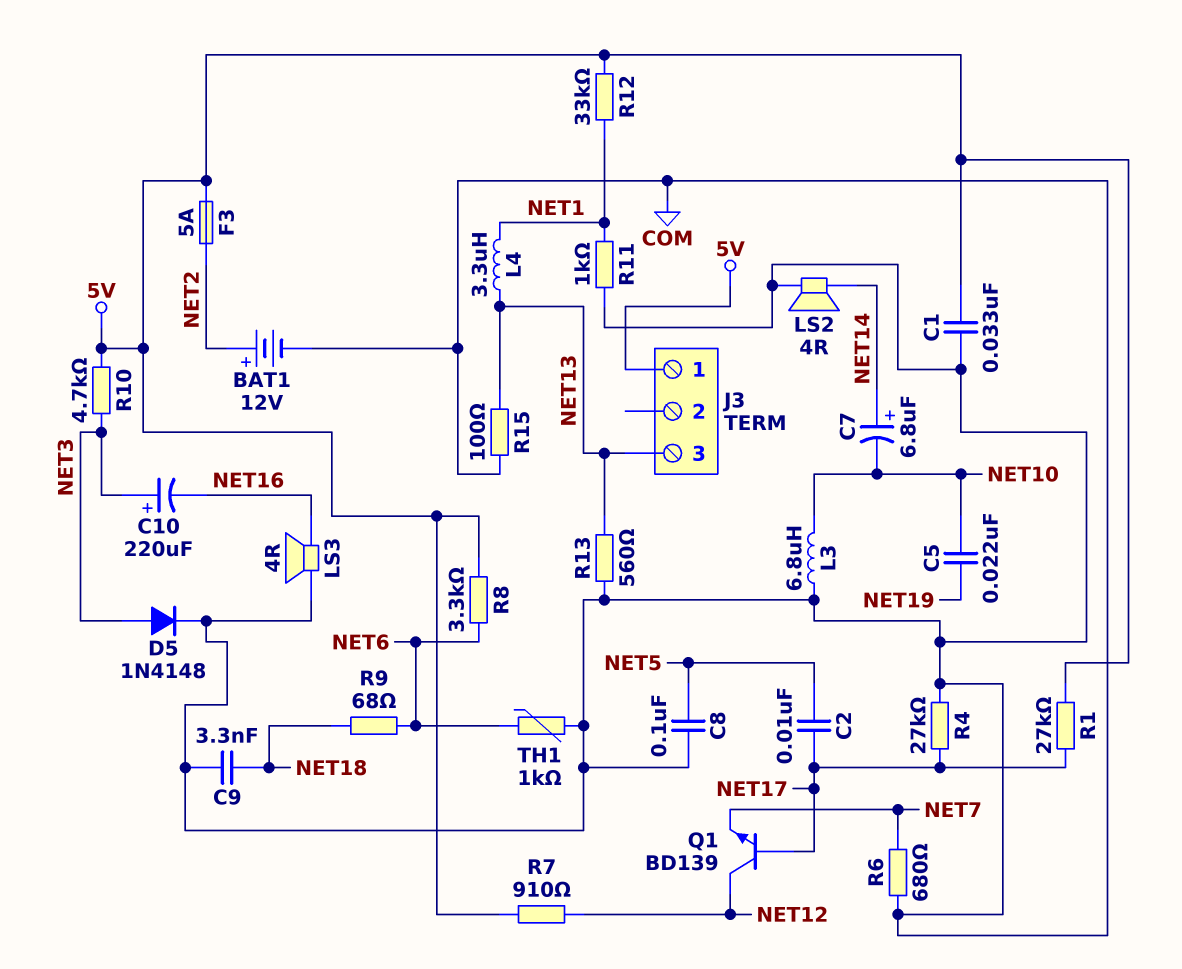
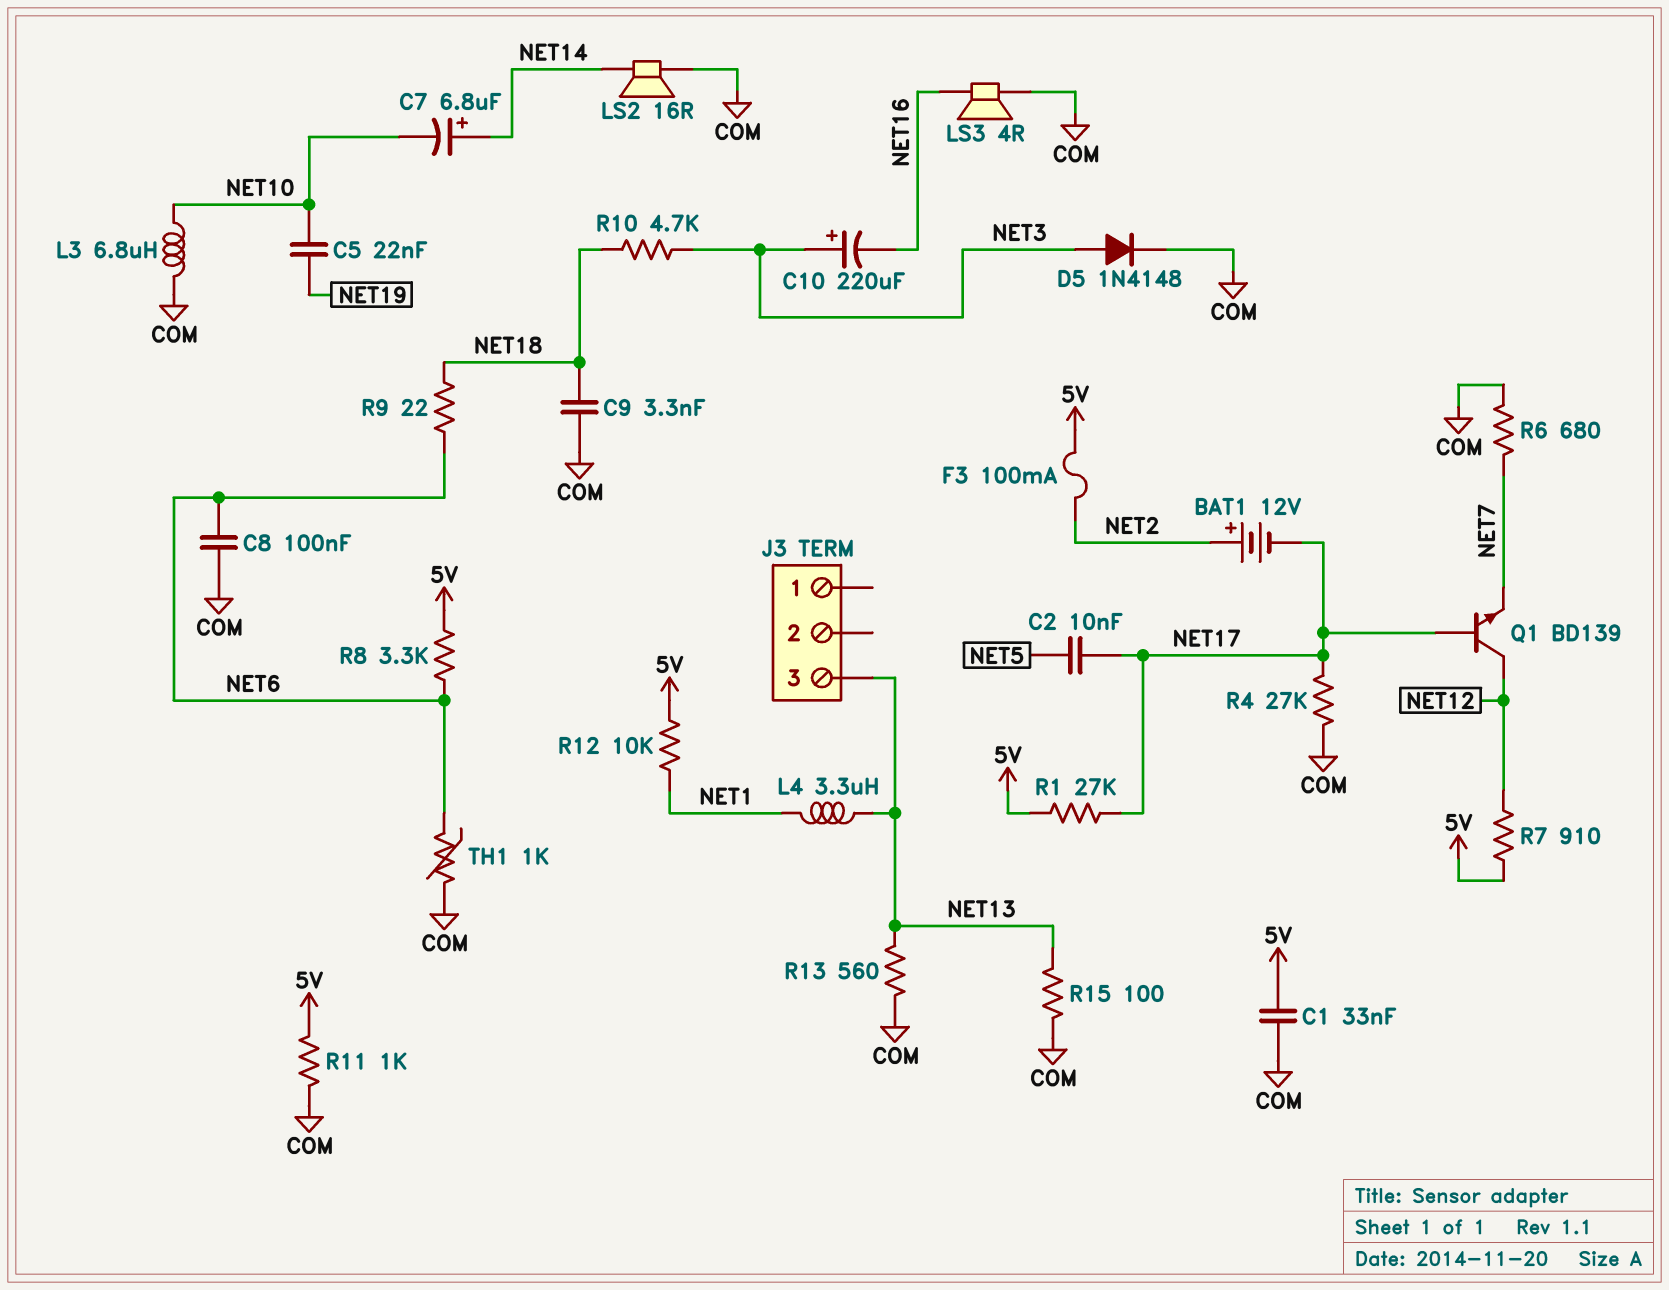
BAT1: 12V (plus NET2, minus COM) -> 12V (plus NET2, minus NET17)
C8: 100nF (COM, NET5) -> 100nF (COM, NET6)
F3: 5A (5V, NET2) -> 100mA (5V, NET2)
J3 pin 1: 5V -> none
LS2: speaker 4R (COM, NET14) -> speaker 16R (COM, NET14)
R9: 68 (NET6, NET18) -> 22 (NET6, NET18)
R10: 4.7k (5V, NET3) -> 4.7k (NET3, NET18)
R11: 1k (COM, NET1) -> 1k (5V, COM)
R12: 33k (5V, NET1) -> 10k (5V, NET1)

